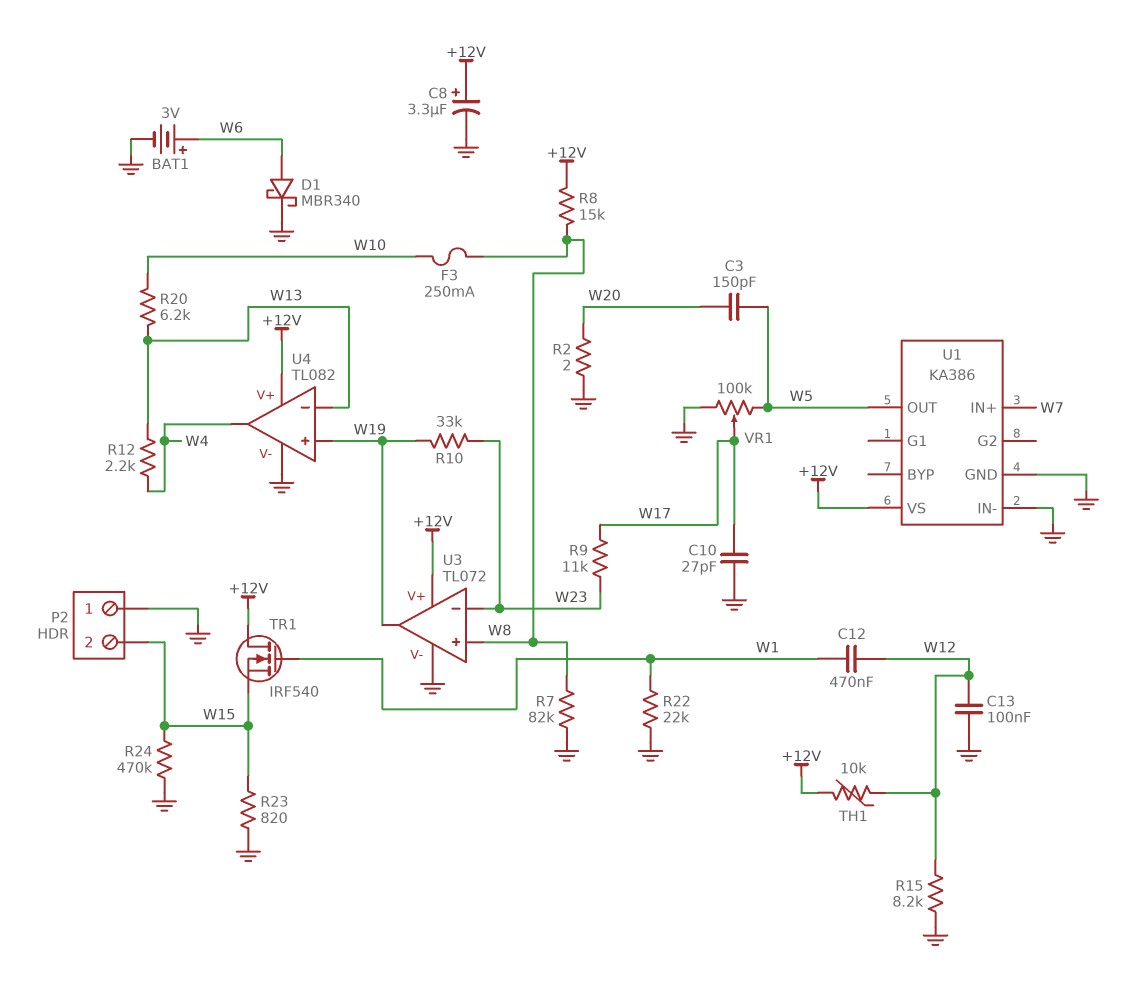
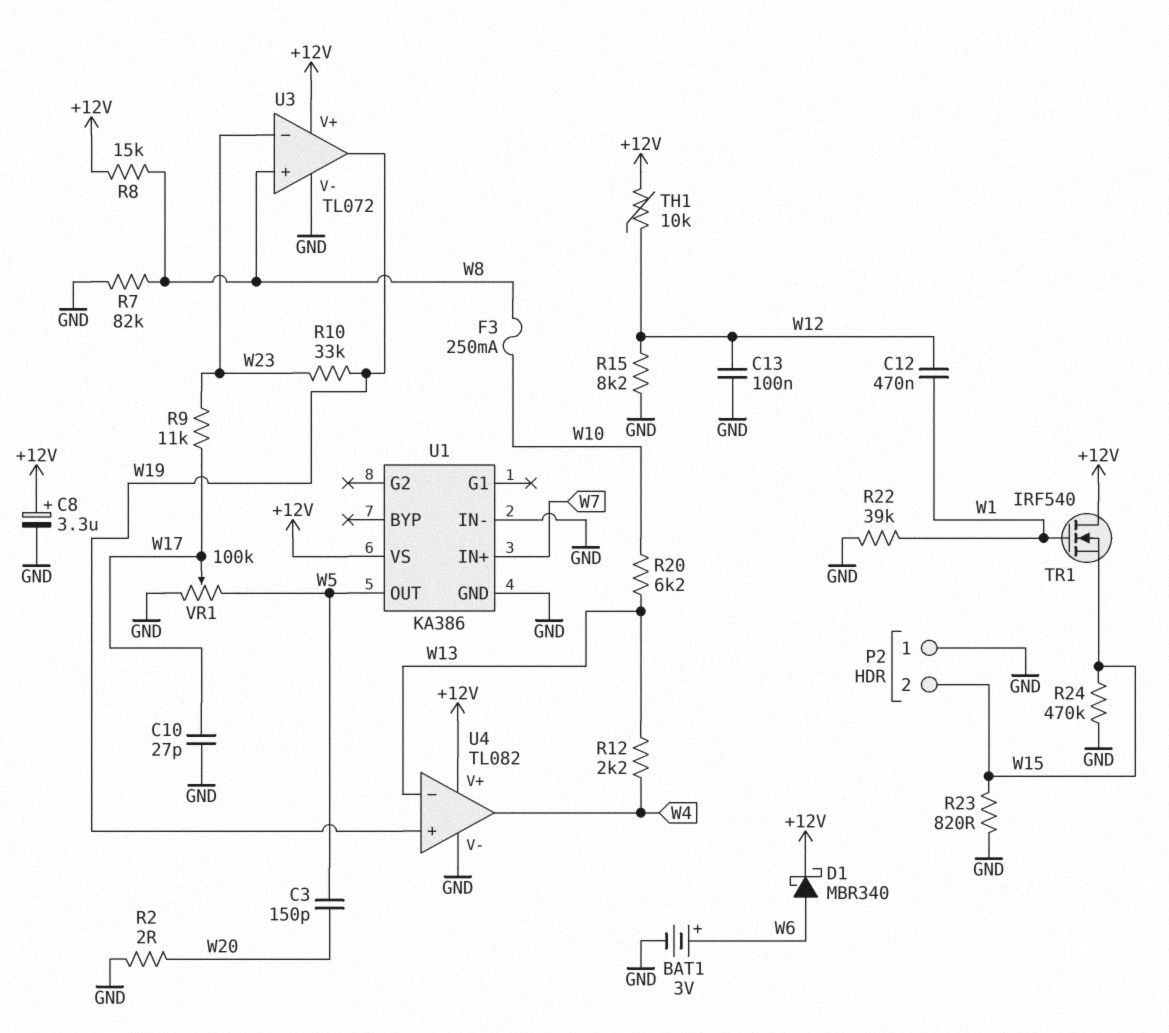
D1: schottky MBR340 (A W6, K GND) -> schottky MBR340 (A W6, K +12V)
R22: 22k (GND, W1) -> 39k (GND, W1)

